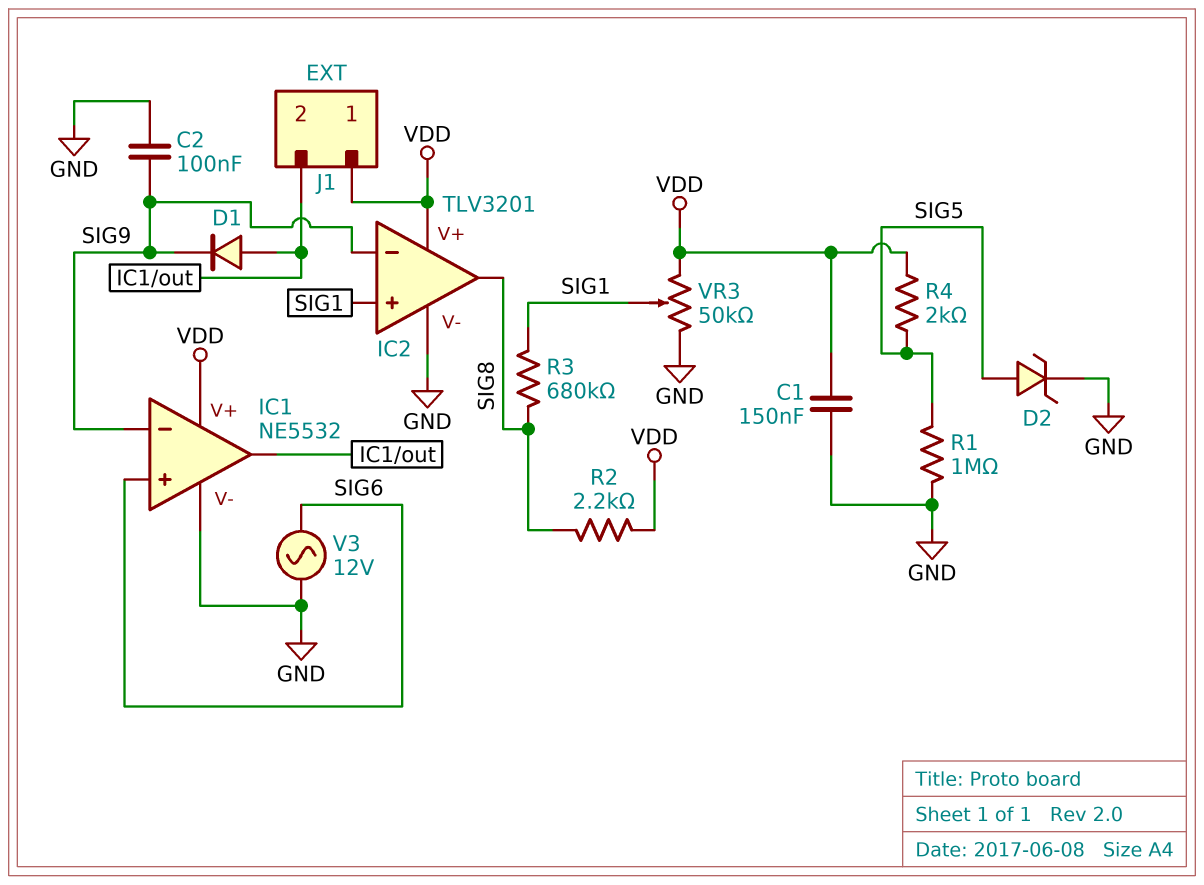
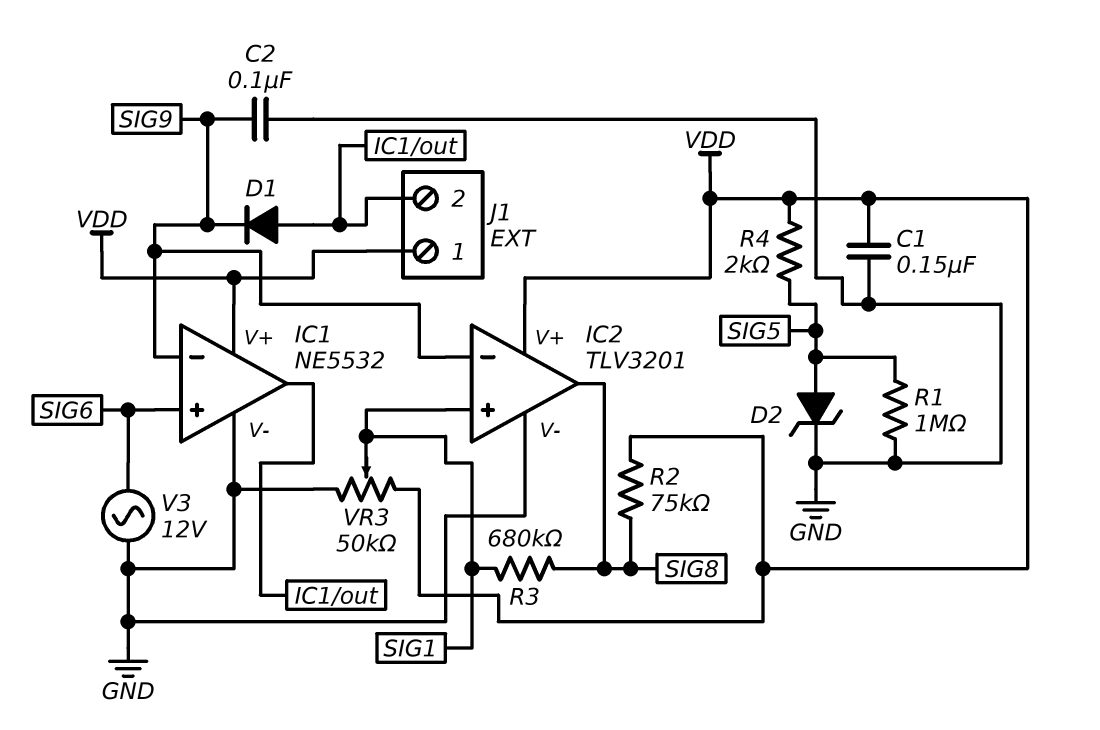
R2: 2.2k (SIG8, VDD) -> 75k (SIG8, VDD)

